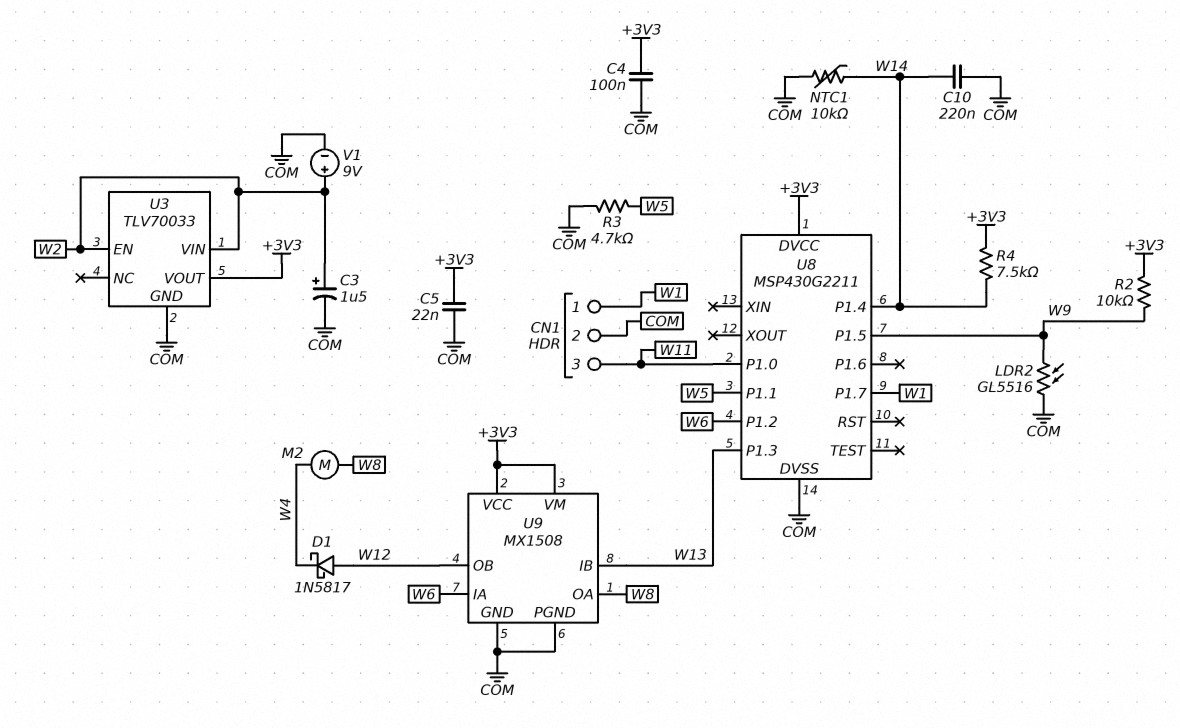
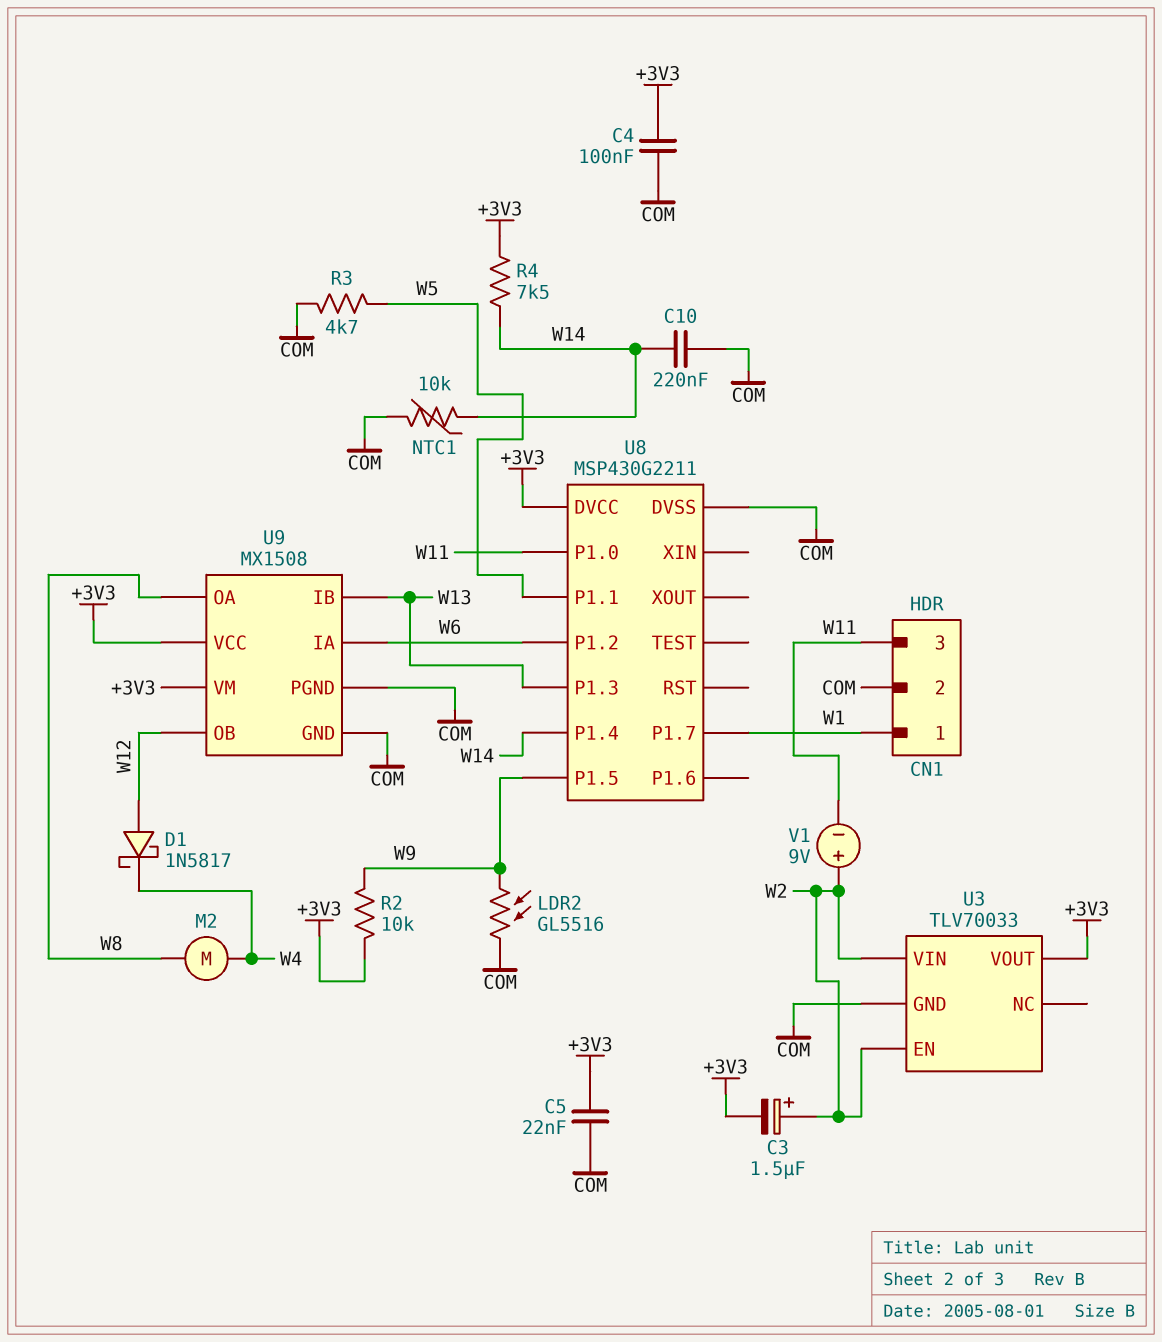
C3: 1.5uF (plus W2, minus COM) -> 1.5uF (plus W2, minus +3V3)
V1: 9V (plus W2, minus COM) -> 9V (plus W2, minus W11)

